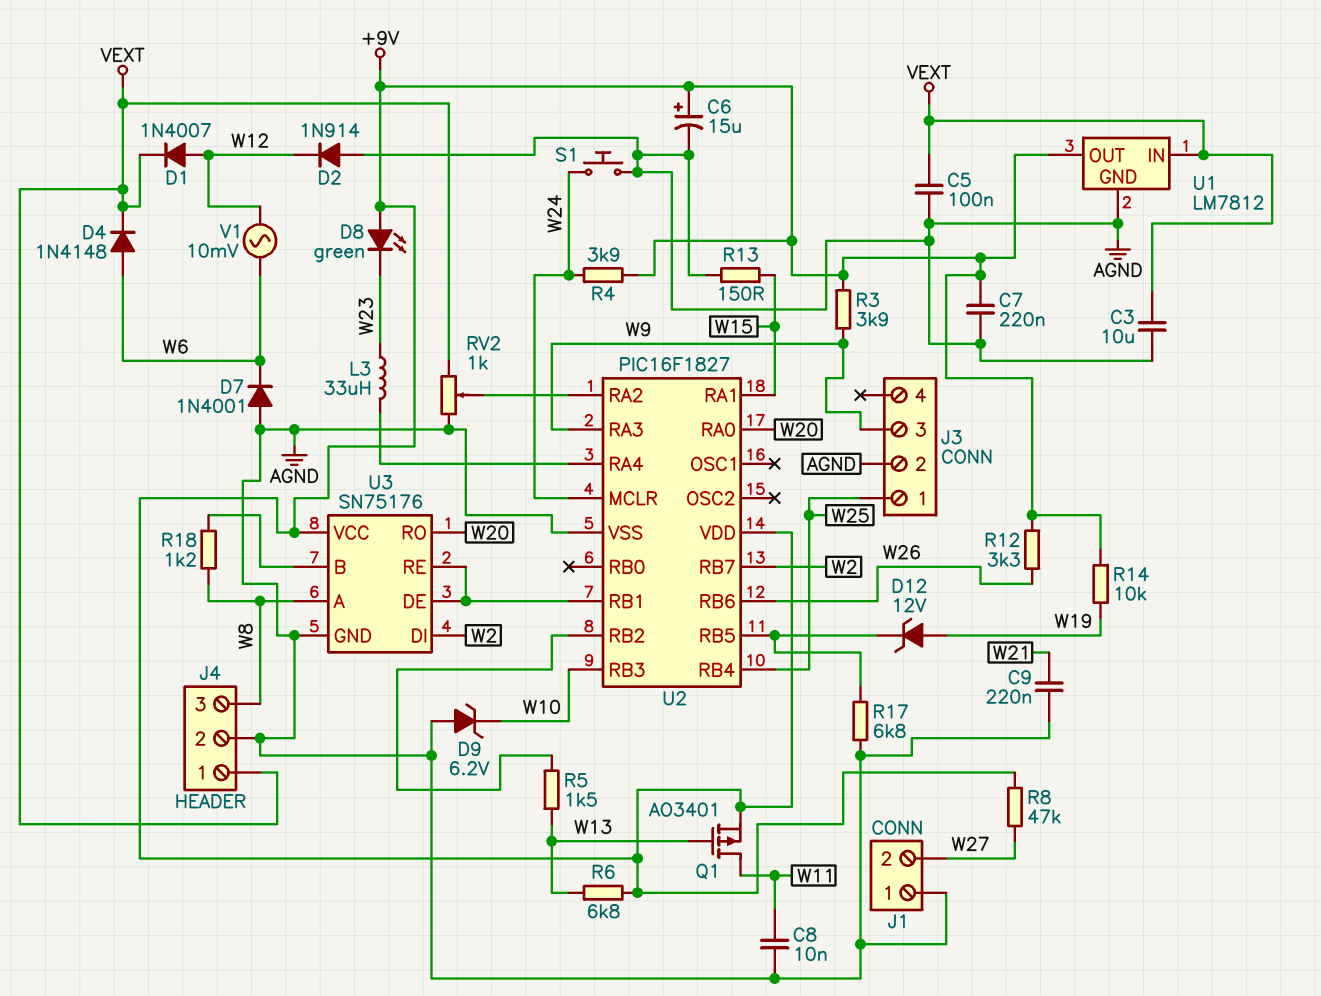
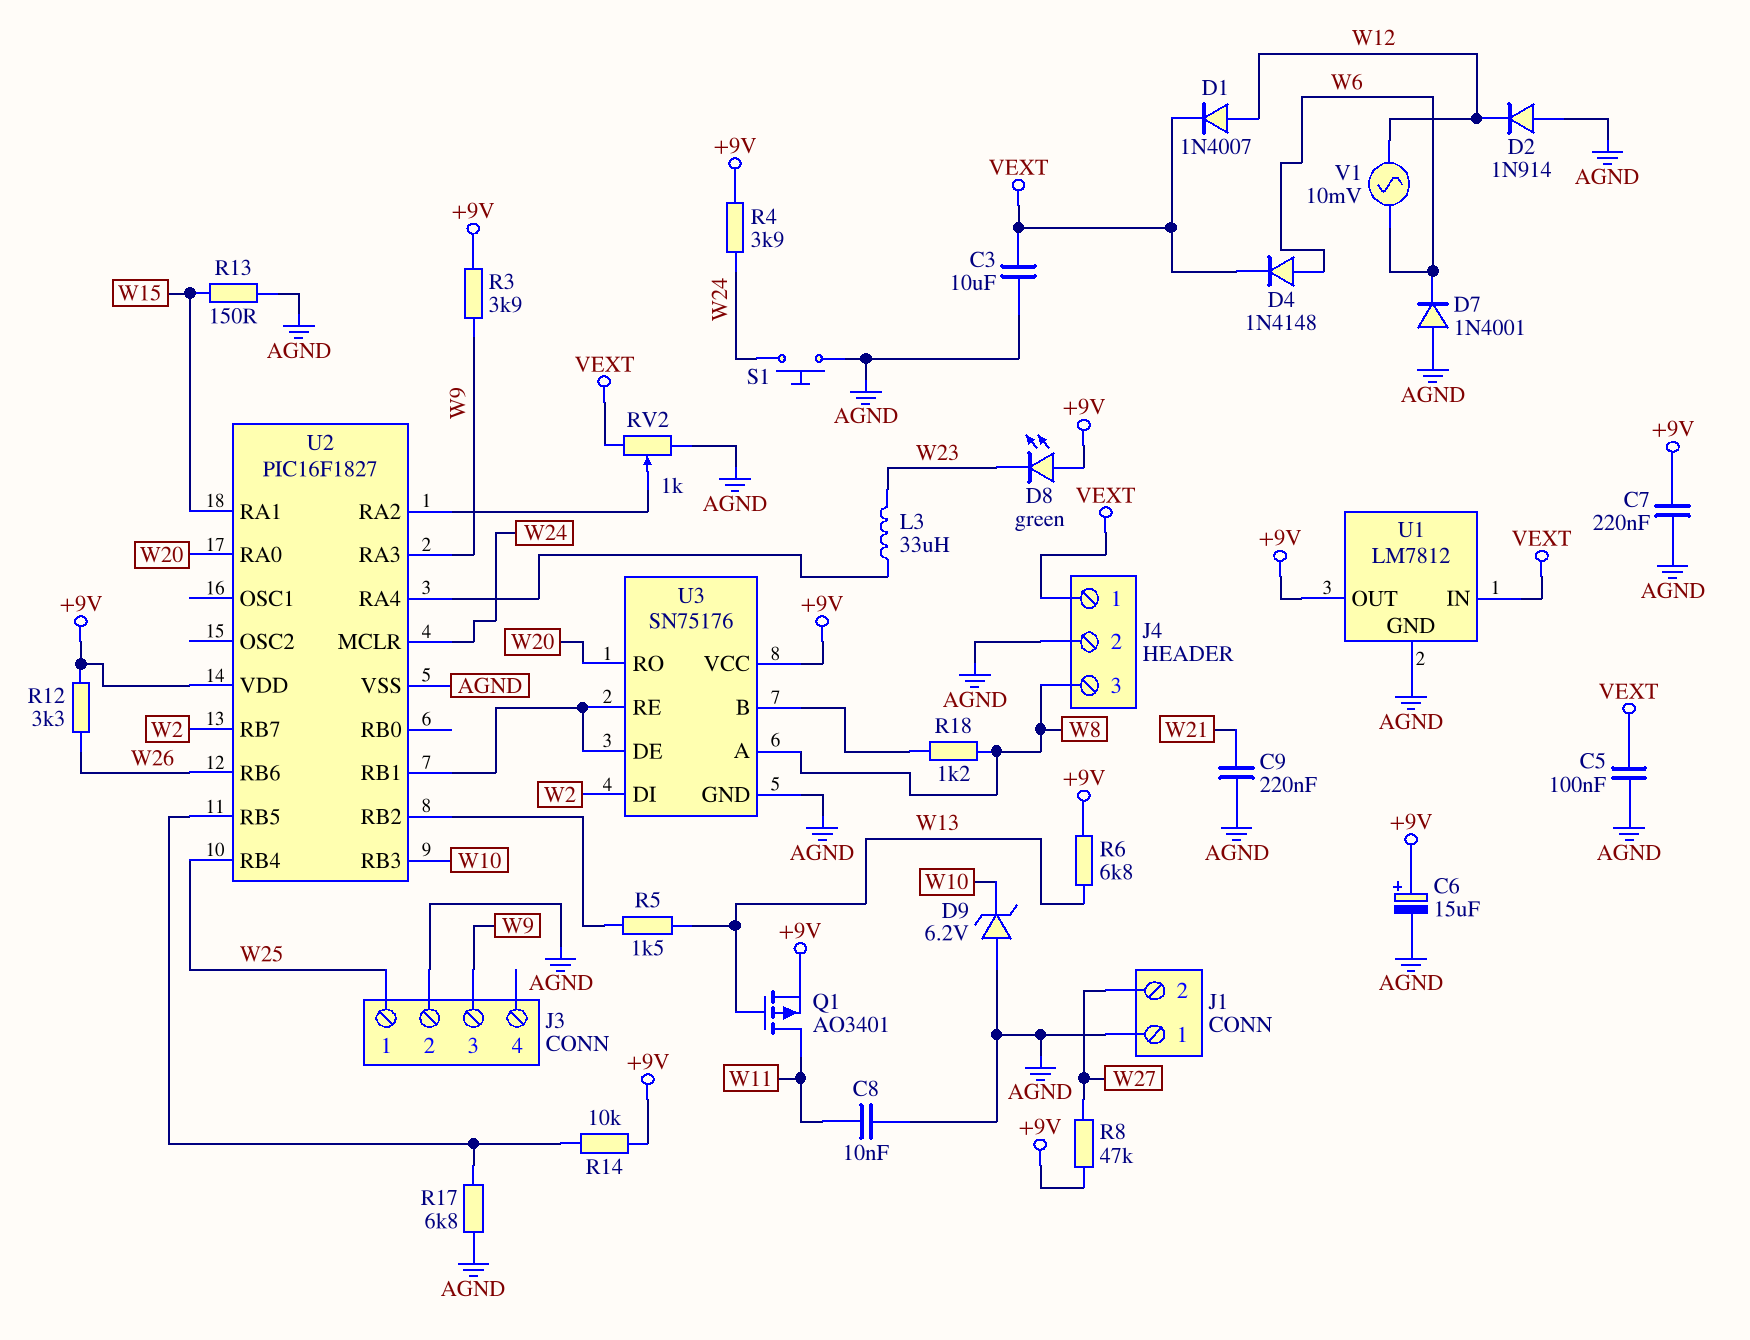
D12: zener 12V (A W19, K U2/RB5) -> none
R14: 10k (+9V, W19) -> 10k (+9V, U2/RB5)

